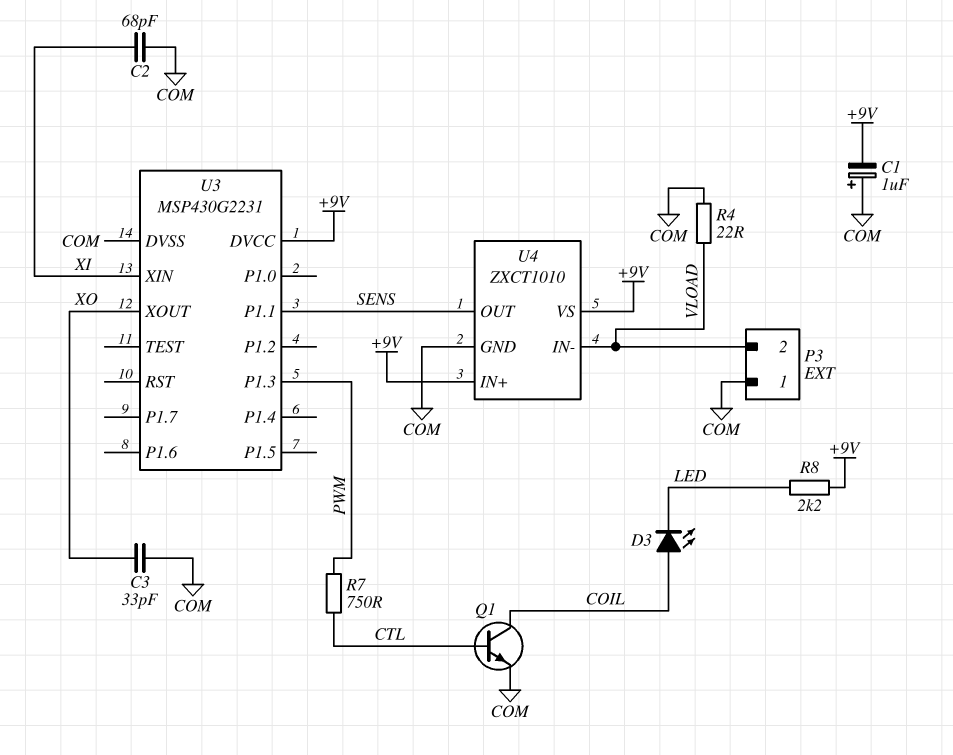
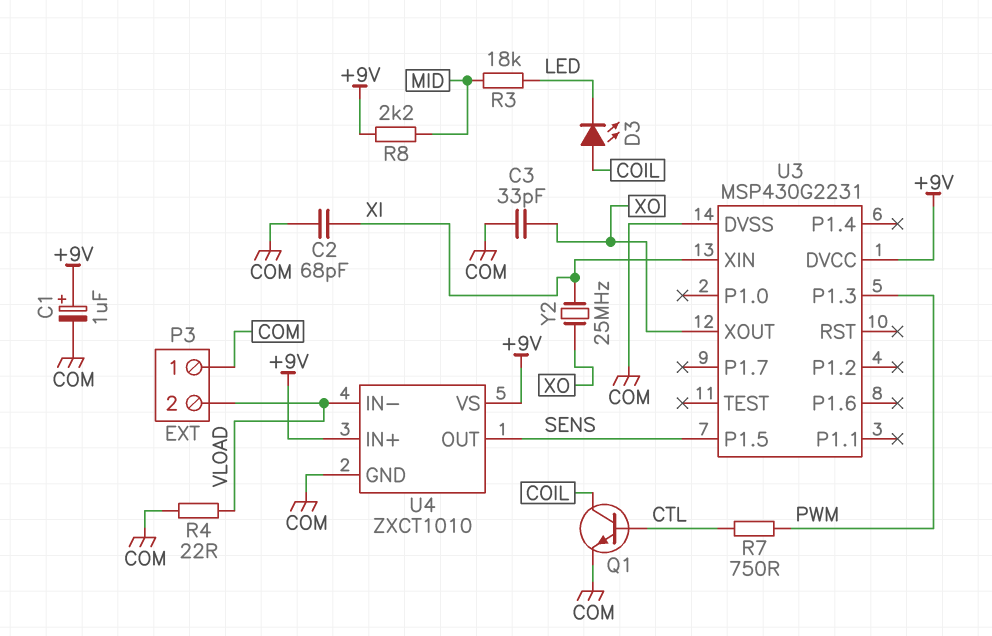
C1: 1uF (plus COM, minus +9V) -> 1uF (plus +9V, minus COM)
R3: none -> 18k (LED, MID)
R8: 2.2k (+9V, LED) -> 2.2k (+9V, MID)
U3 pin P1.1: SENS -> none
U3 pin P1.5: none -> SENS
Y2: none -> 25MHz (XI, XO)

